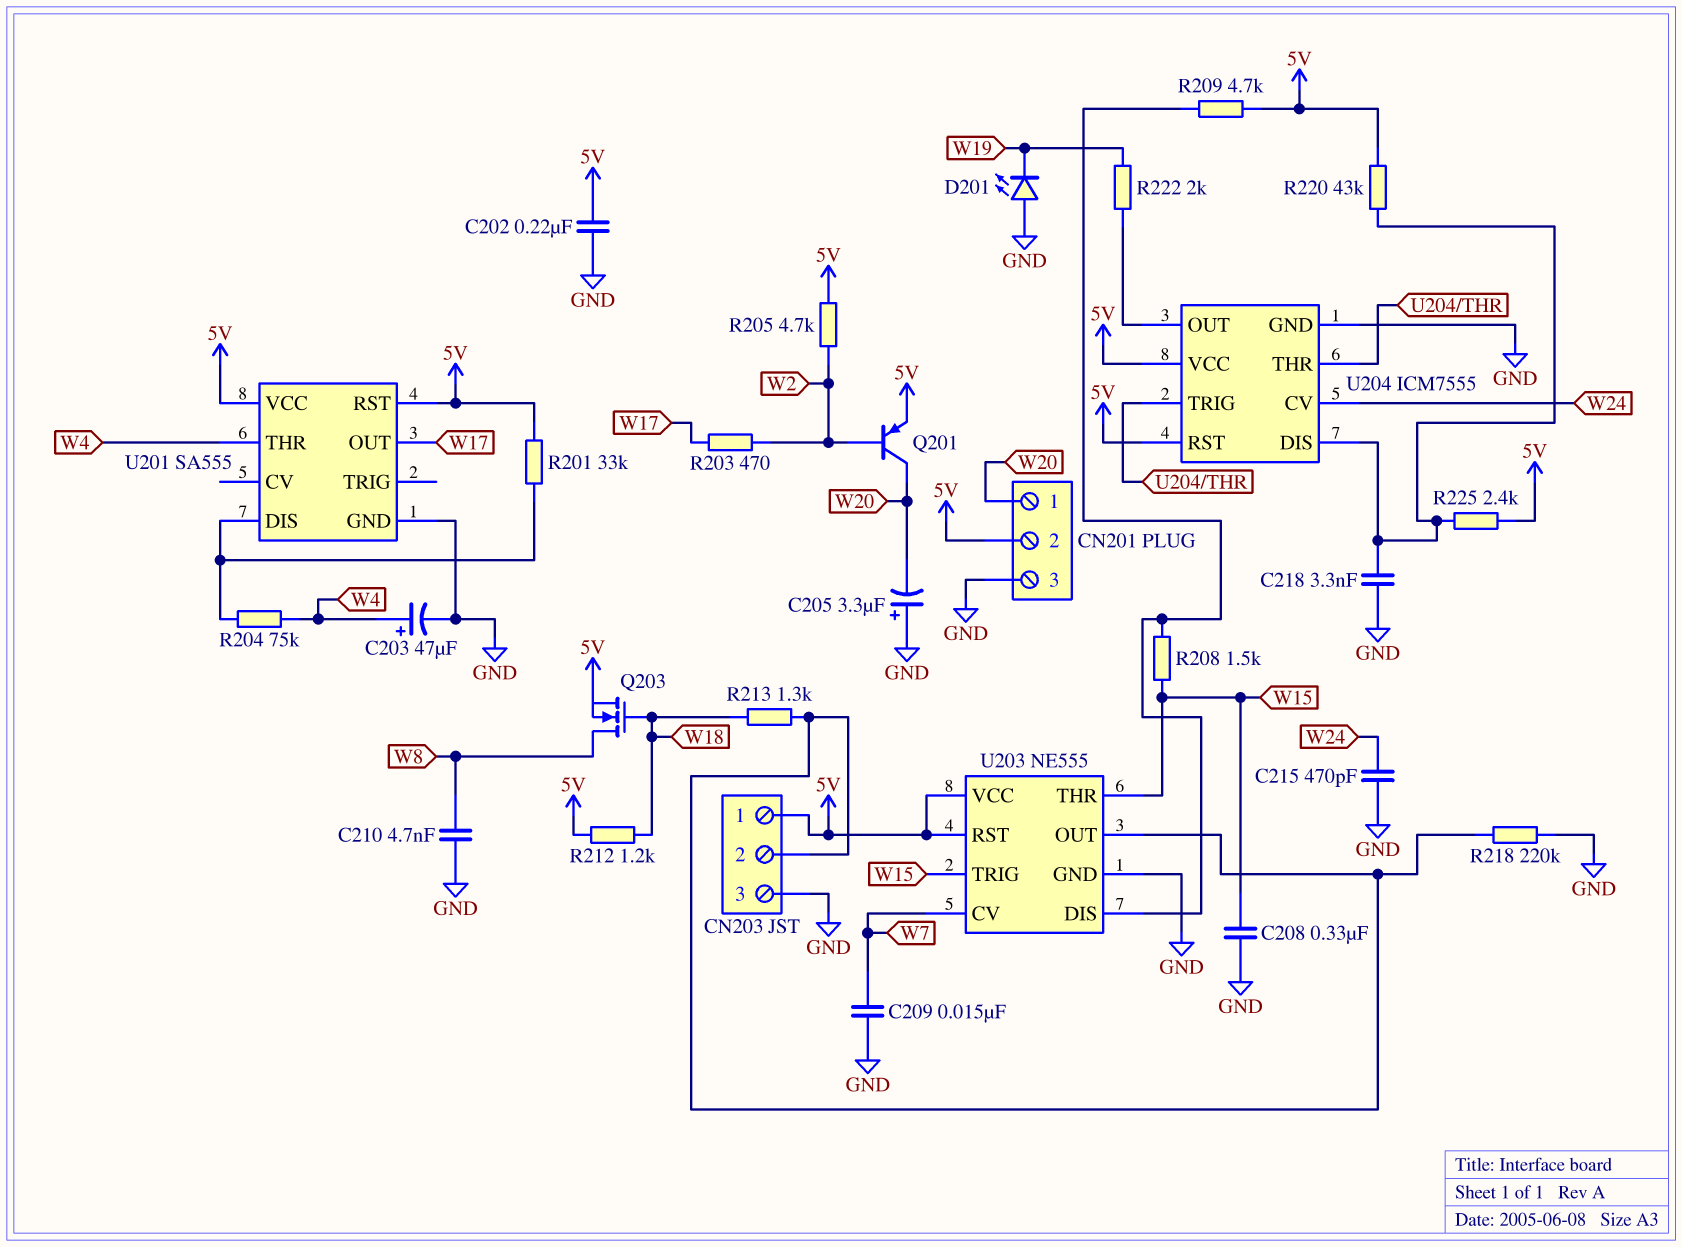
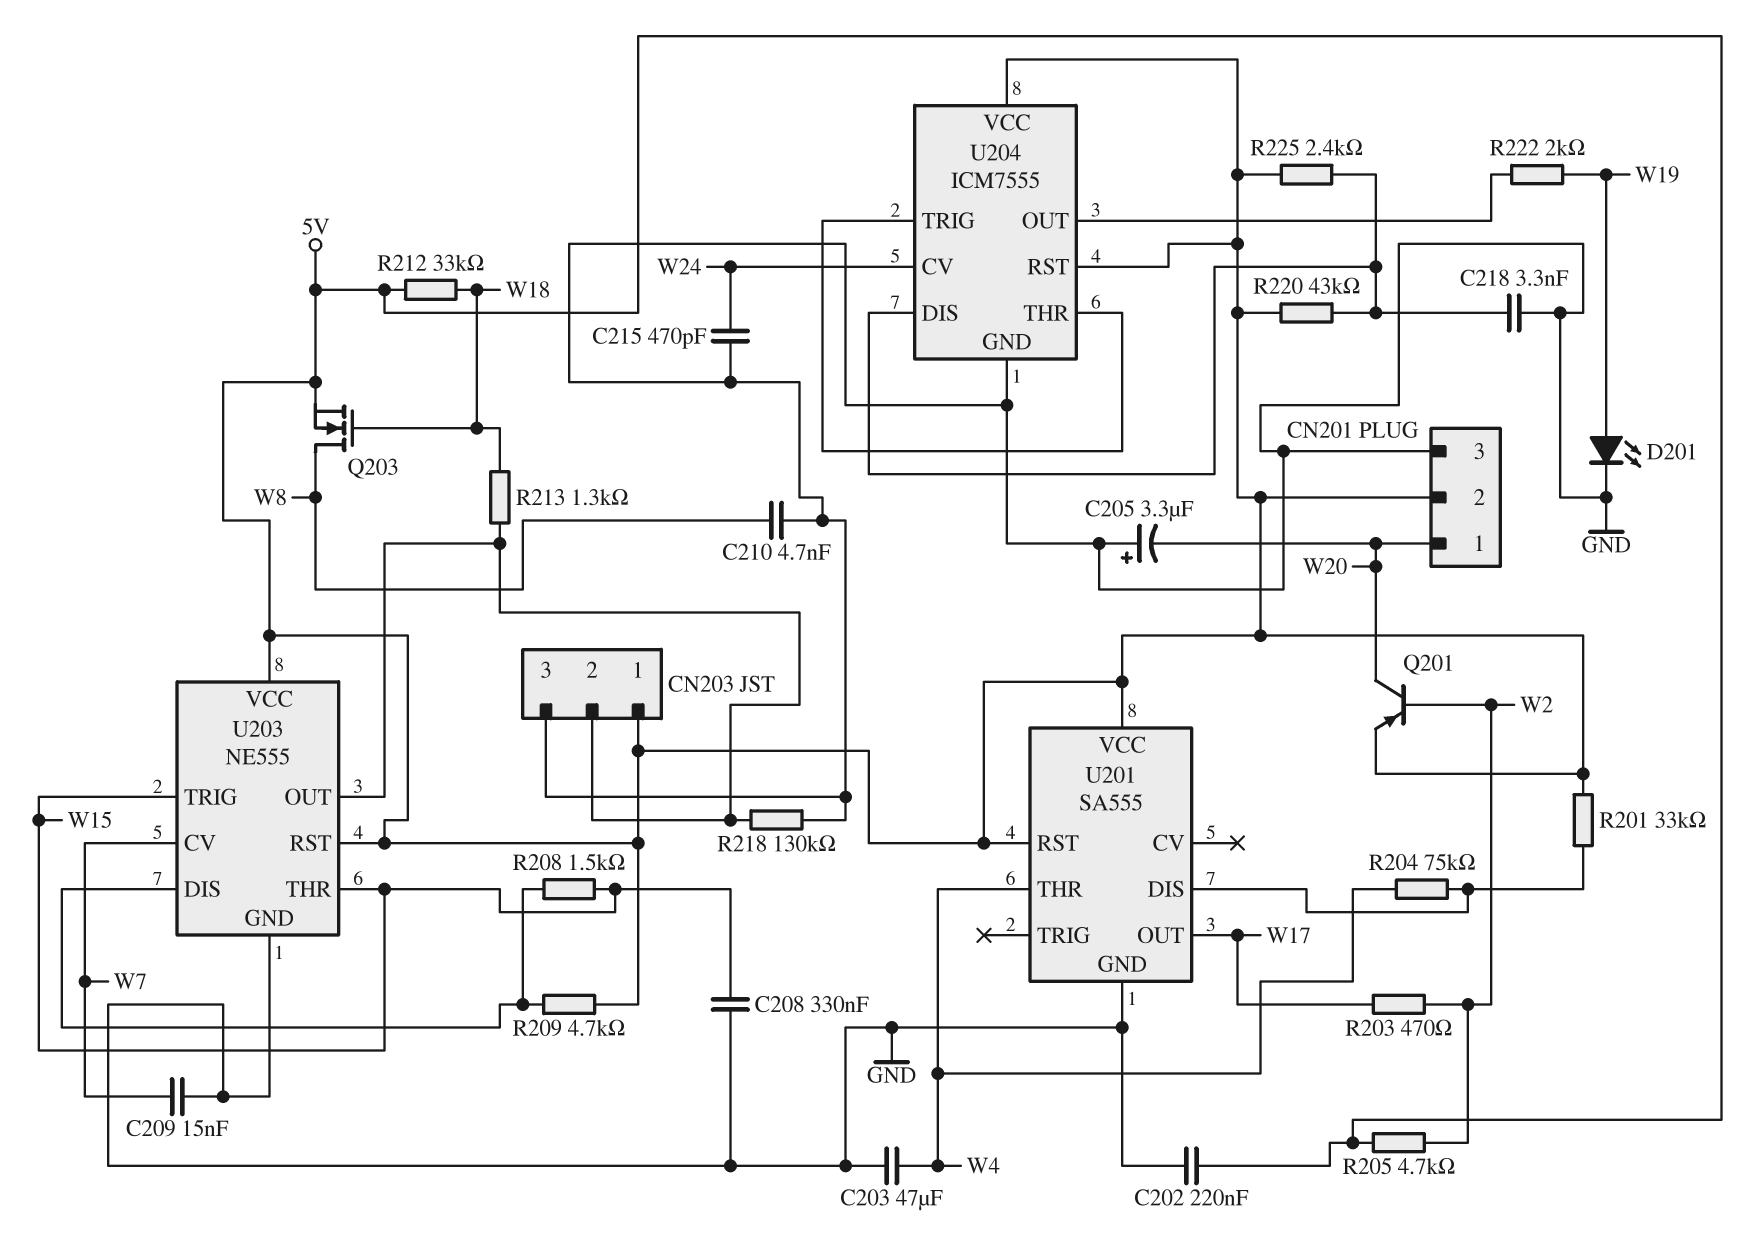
C203: 47uF (plus W4, minus GND) -> 47uF (GND, W4)
D201: LED (A GND, K W19) -> LED (A W19, K GND)
R212: 1.2k (5V, W18) -> 33k (5V, W18)
R218: 220k (CN203/2, GND) -> 130k (CN203/2, GND)

